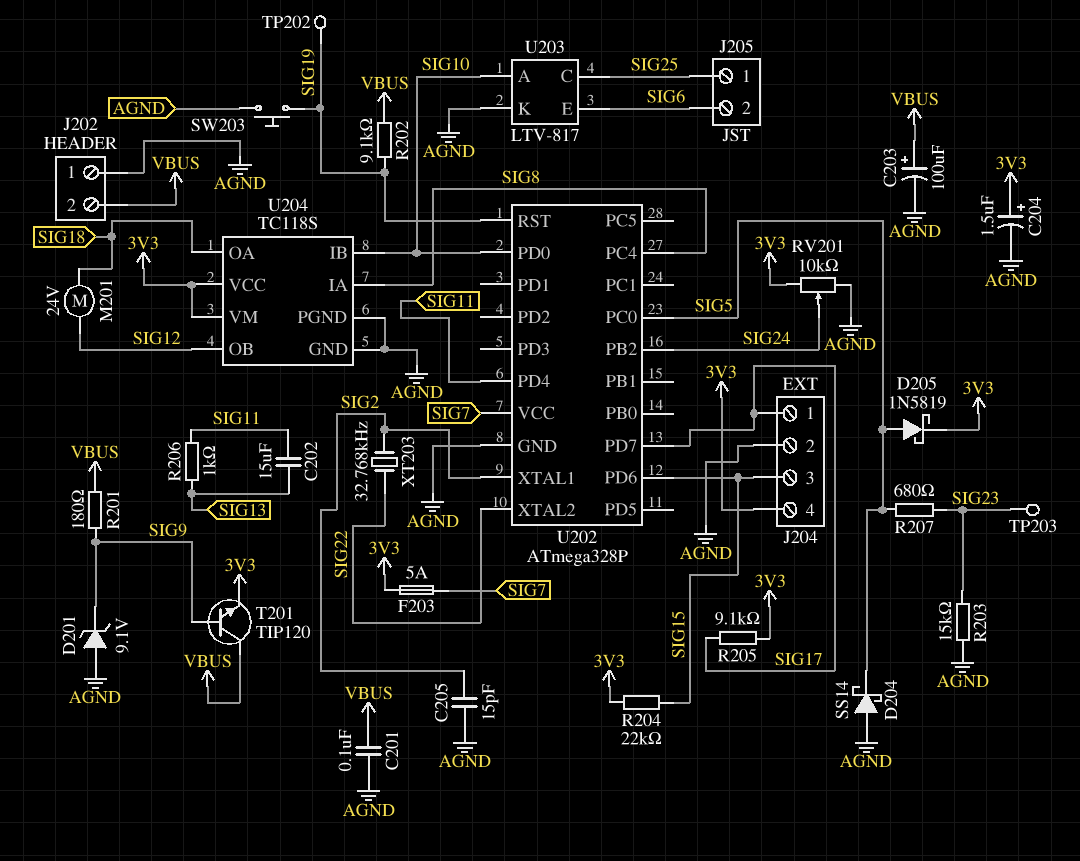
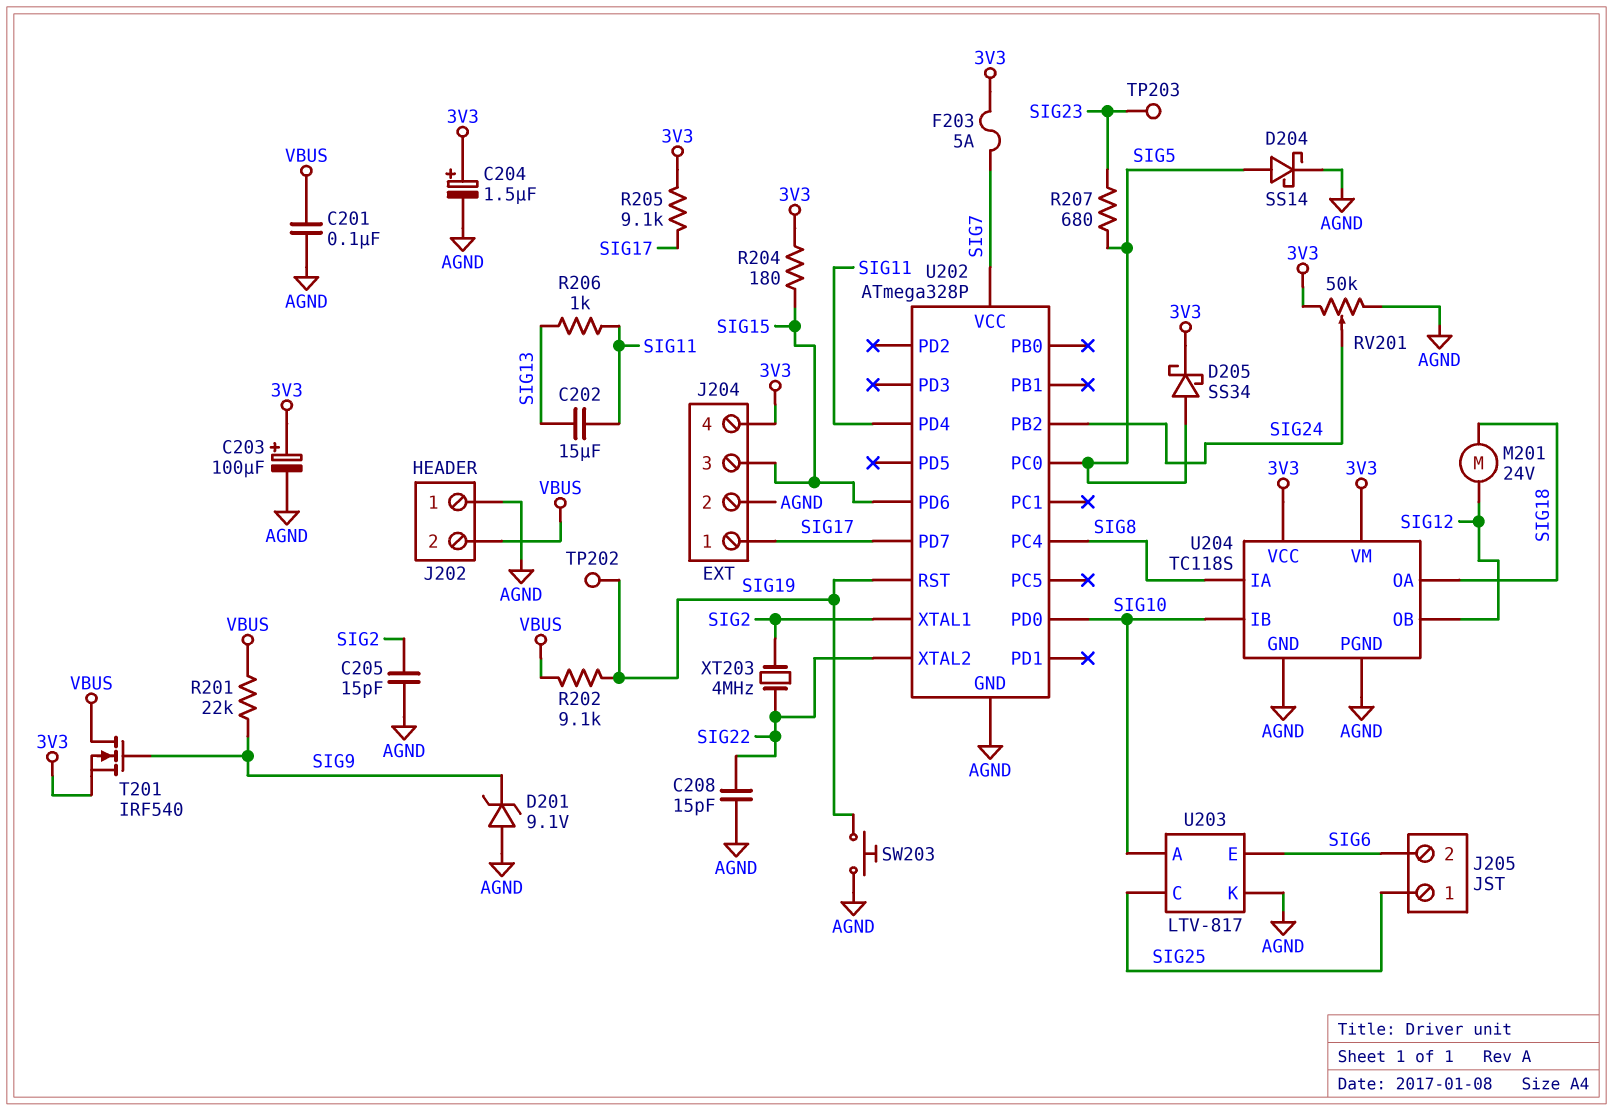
C203: 100uF (plus VBUS, minus AGND) -> 100uF (plus 3V3, minus AGND)
C208: none -> 15pF (AGND, SIG22)
D204: schottky SS14 (A AGND, K SIG5) -> schottky SS14 (A SIG5, K AGND)
D205: schottky 1N5819 (A SIG5, K 3V3) -> schottky SS34 (A SIG5, K 3V3)
R201: 180 (SIG9, VBUS) -> 22k (SIG9, VBUS)
R203: 15k (AGND, SIG23) -> none
R204: 22k (3V3, SIG15) -> 180 (3V3, SIG15)
RV201: 10k (3V3, AGND, wiper SIG24) -> 50k (3V3, AGND, wiper SIG24)
T201: NPN TIP120 (B SIG9, C VBUS, E 3V3) -> NMOS IRF540 (G SIG9, D VBUS, S 3V3)
XT203: 32.768kHz (SIG2, SIG22) -> 4MHz (SIG2, SIG22)

